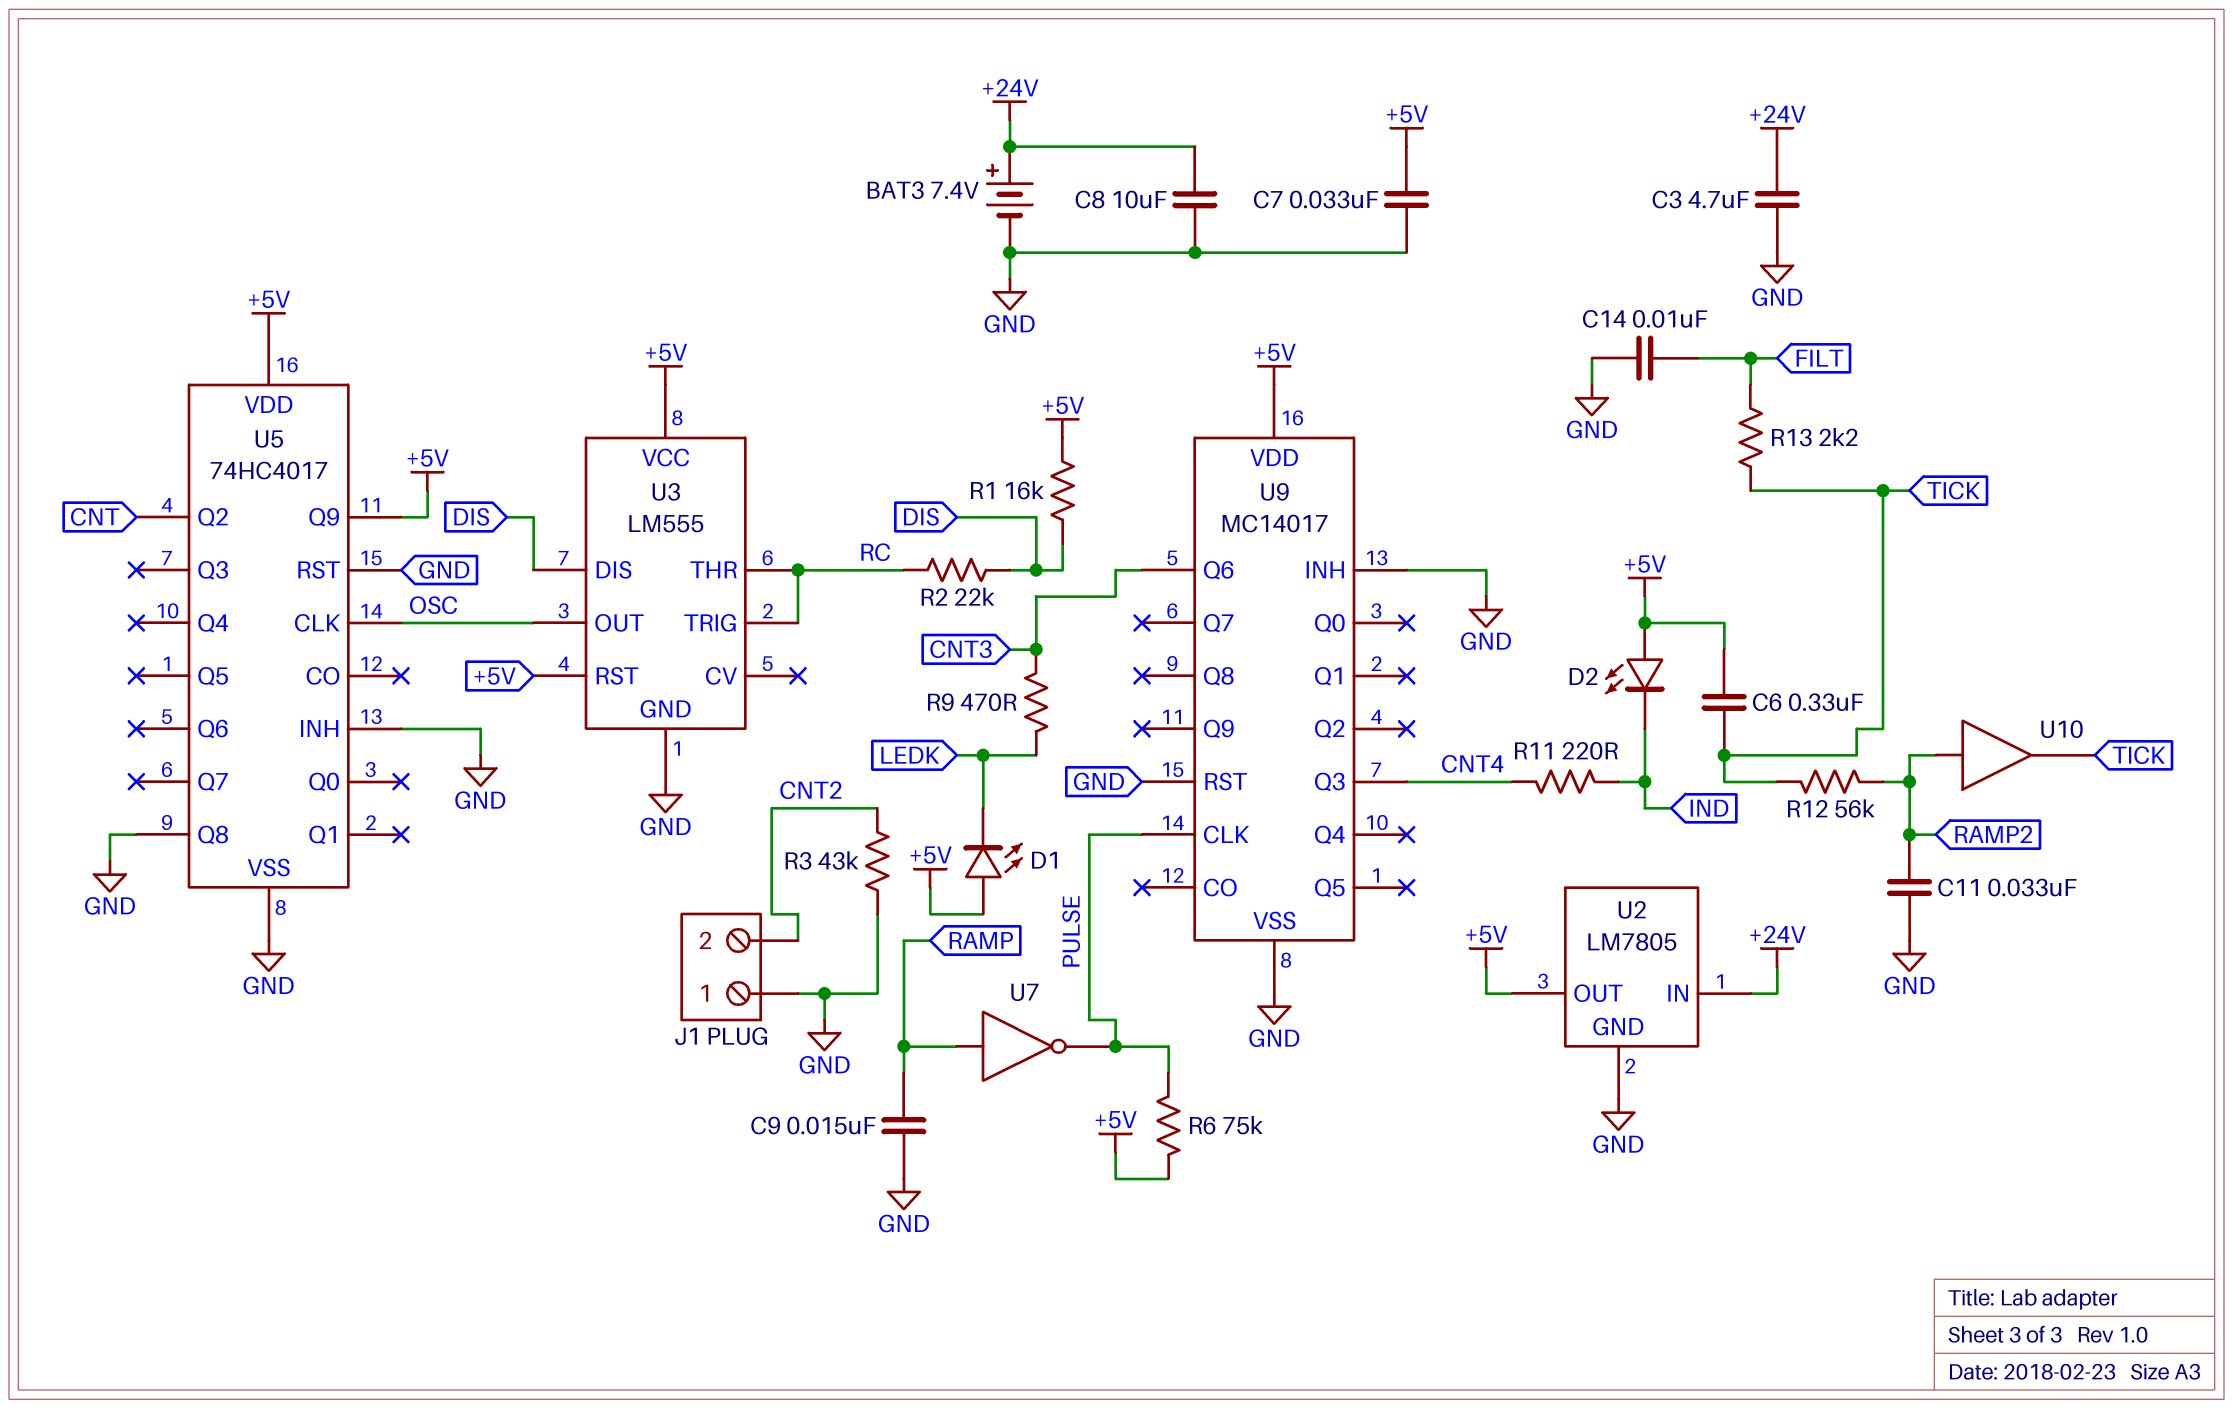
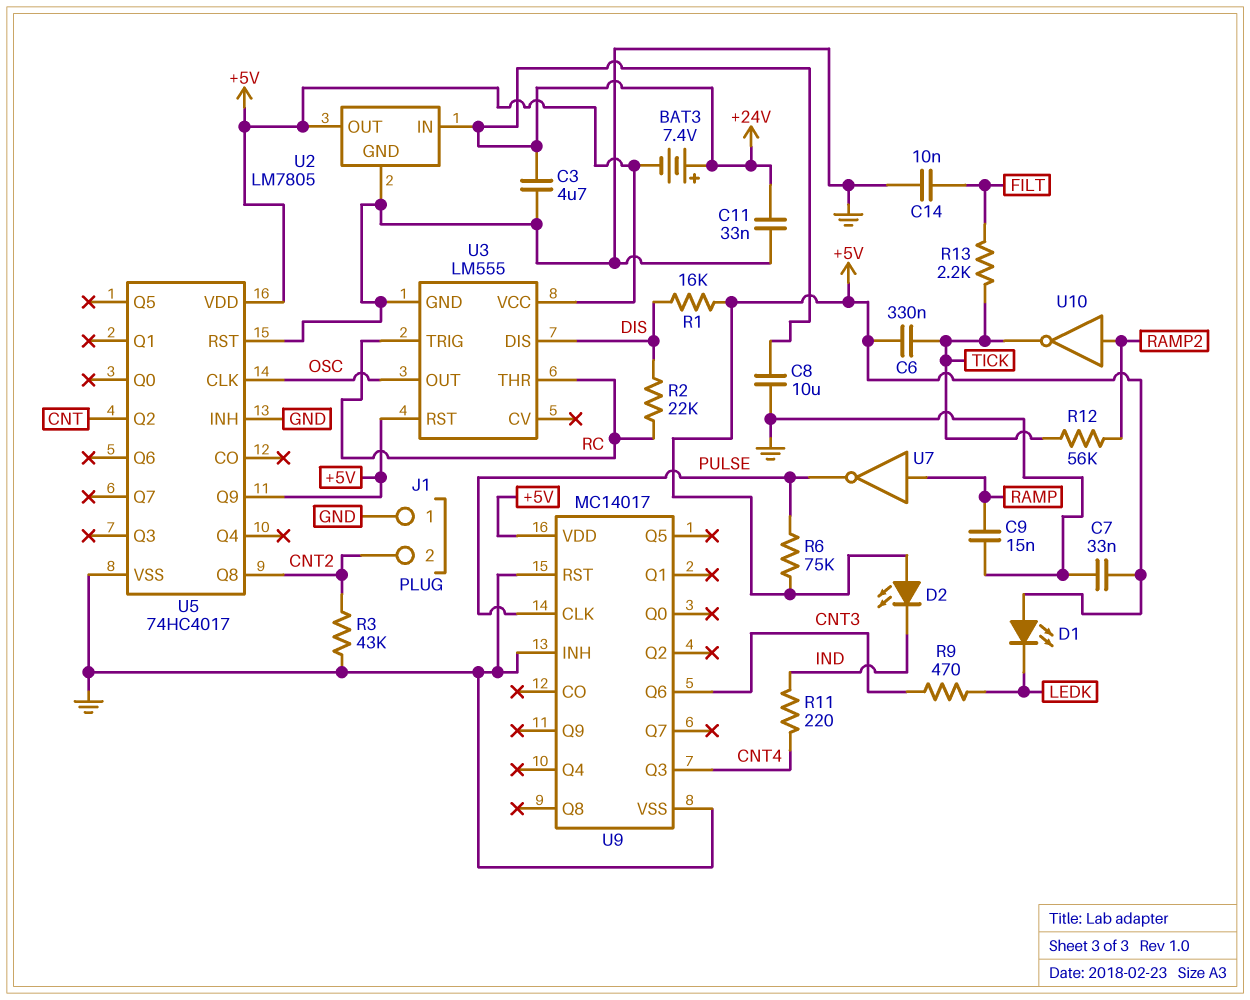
BAT3: 7.4V (plus +24V, minus GND) -> 7.4V (plus +24V, minus +5V)
C11: 33nF (GND, RAMP2) -> 33nF (+24V, GND)
U5 pin Q8: GND -> CNT2
U10: buffer (in RAMP2, out TICK) -> NOT (in RAMP2, out TICK)

